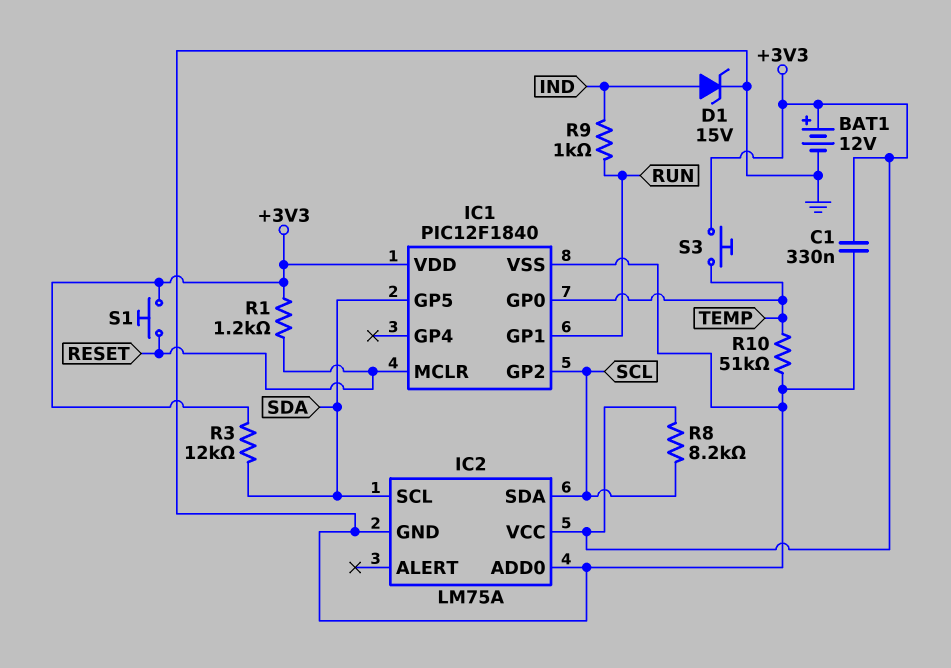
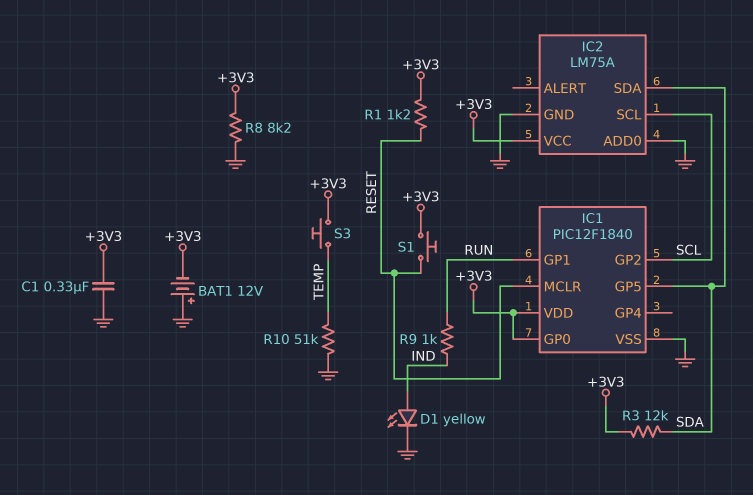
BAT1: 12V (plus +3V3, minus GND) -> 12V (plus GND, minus +3V3)
D1: zener 15V (A IND, K GND) -> LED yellow (A IND, K GND)
IC1 pin GP0: TEMP -> +3V3
IC2 pin SCL: SDA -> SCL
IC2 pin SDA: SCL -> SDA
R8: 8.2k (+3V3, SCL) -> 8.2k (+3V3, GND)

